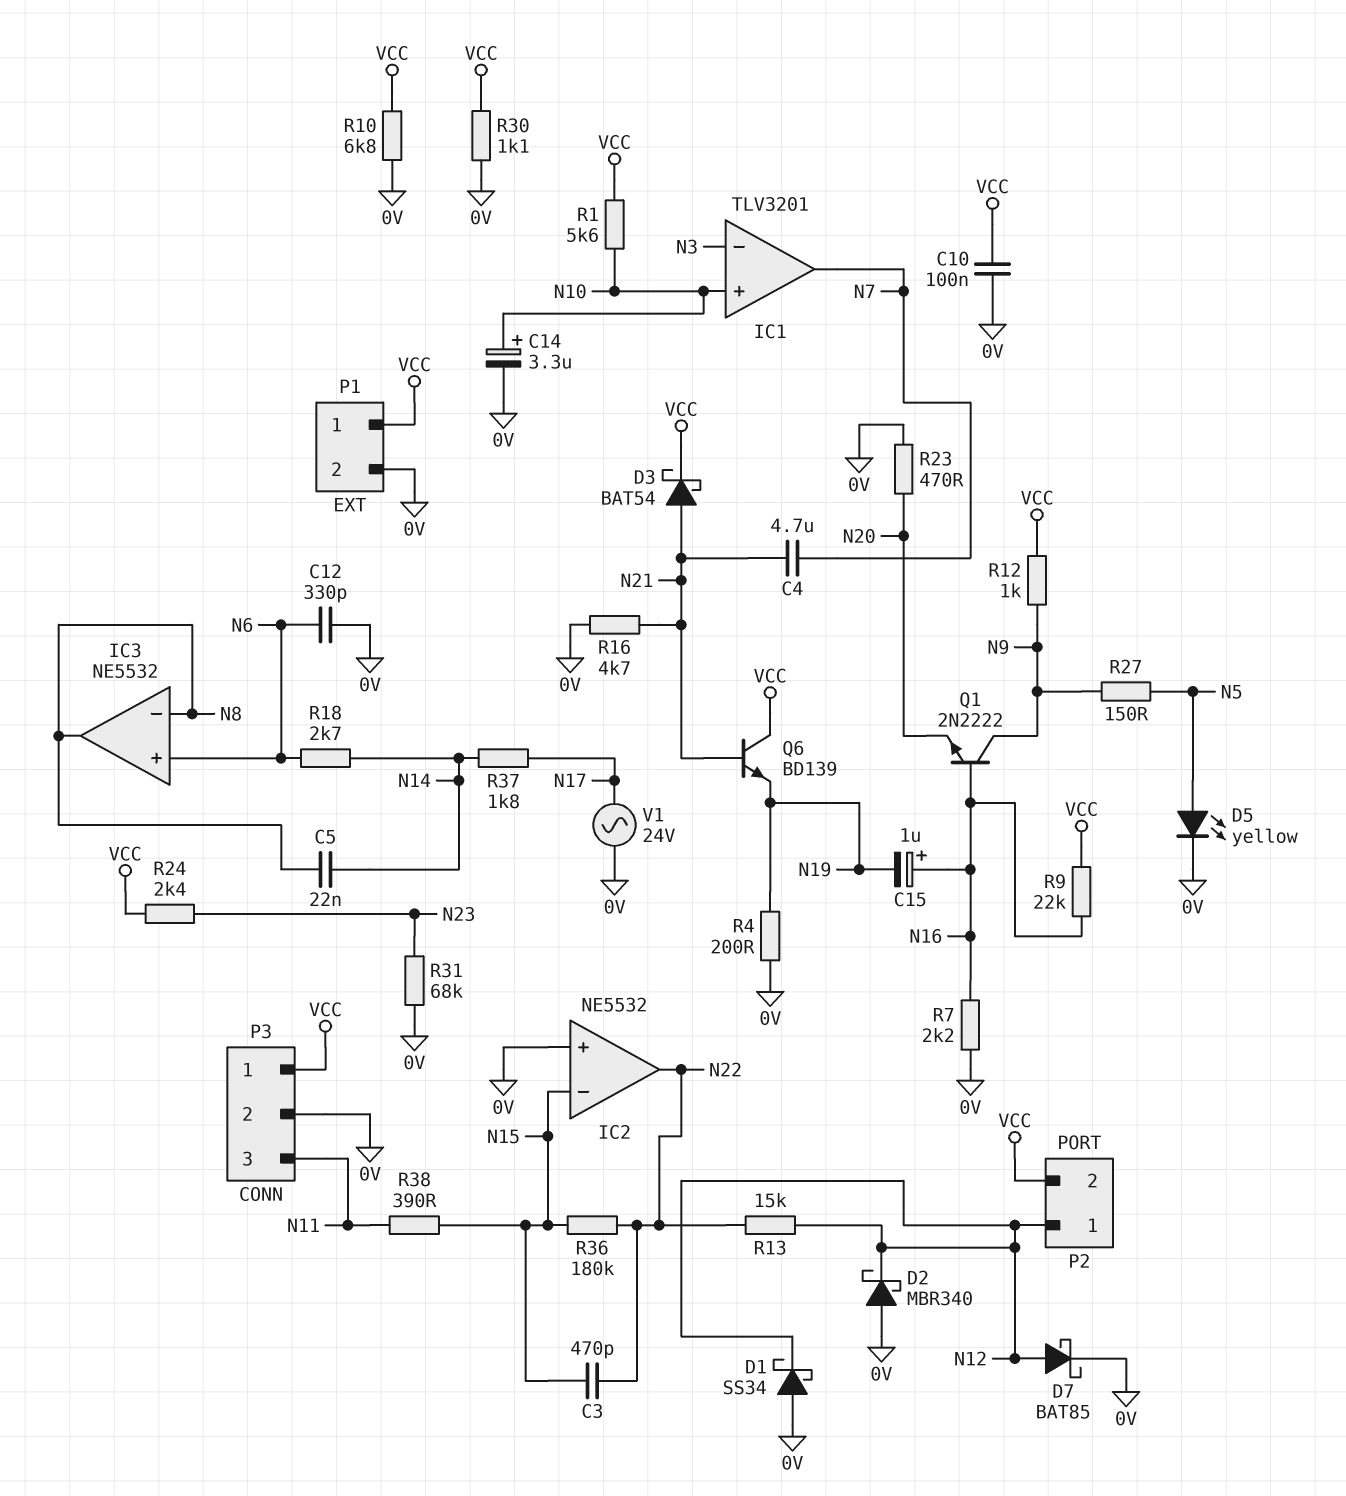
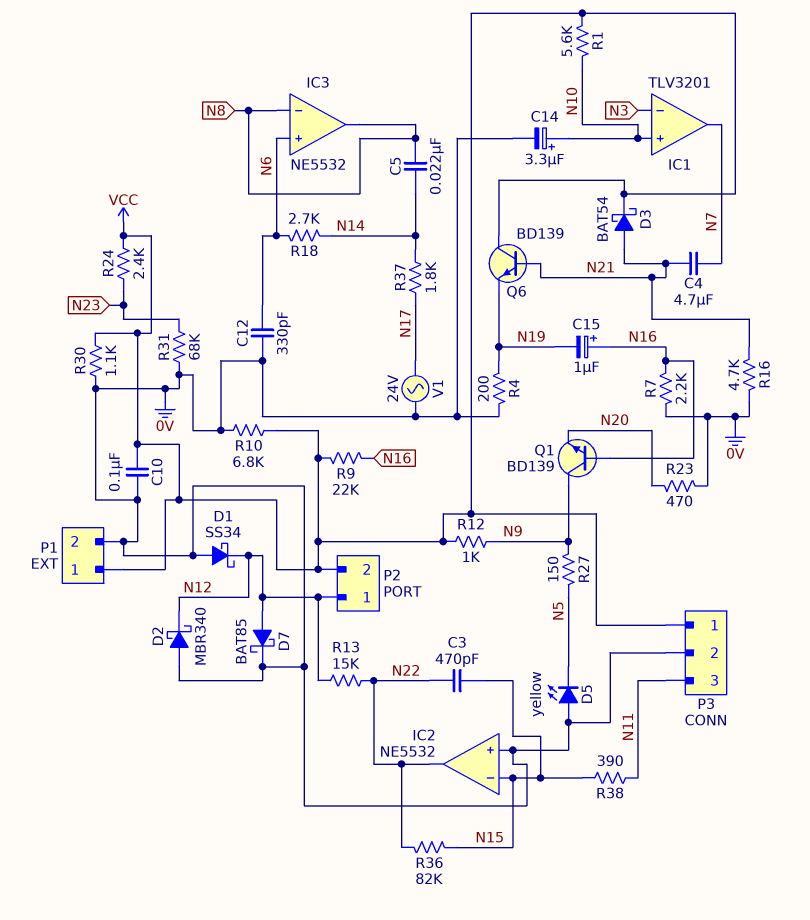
D5: LED yellow (A N5, K 0V) -> LED yellow (A 0V, K N5)
Q1: NPN 2N2222 (B N16, C N9, E N20) -> NPN BD139 (B N16, C N9, E N20)
R36: 180k (N15, N22) -> 82k (N15, N22)

